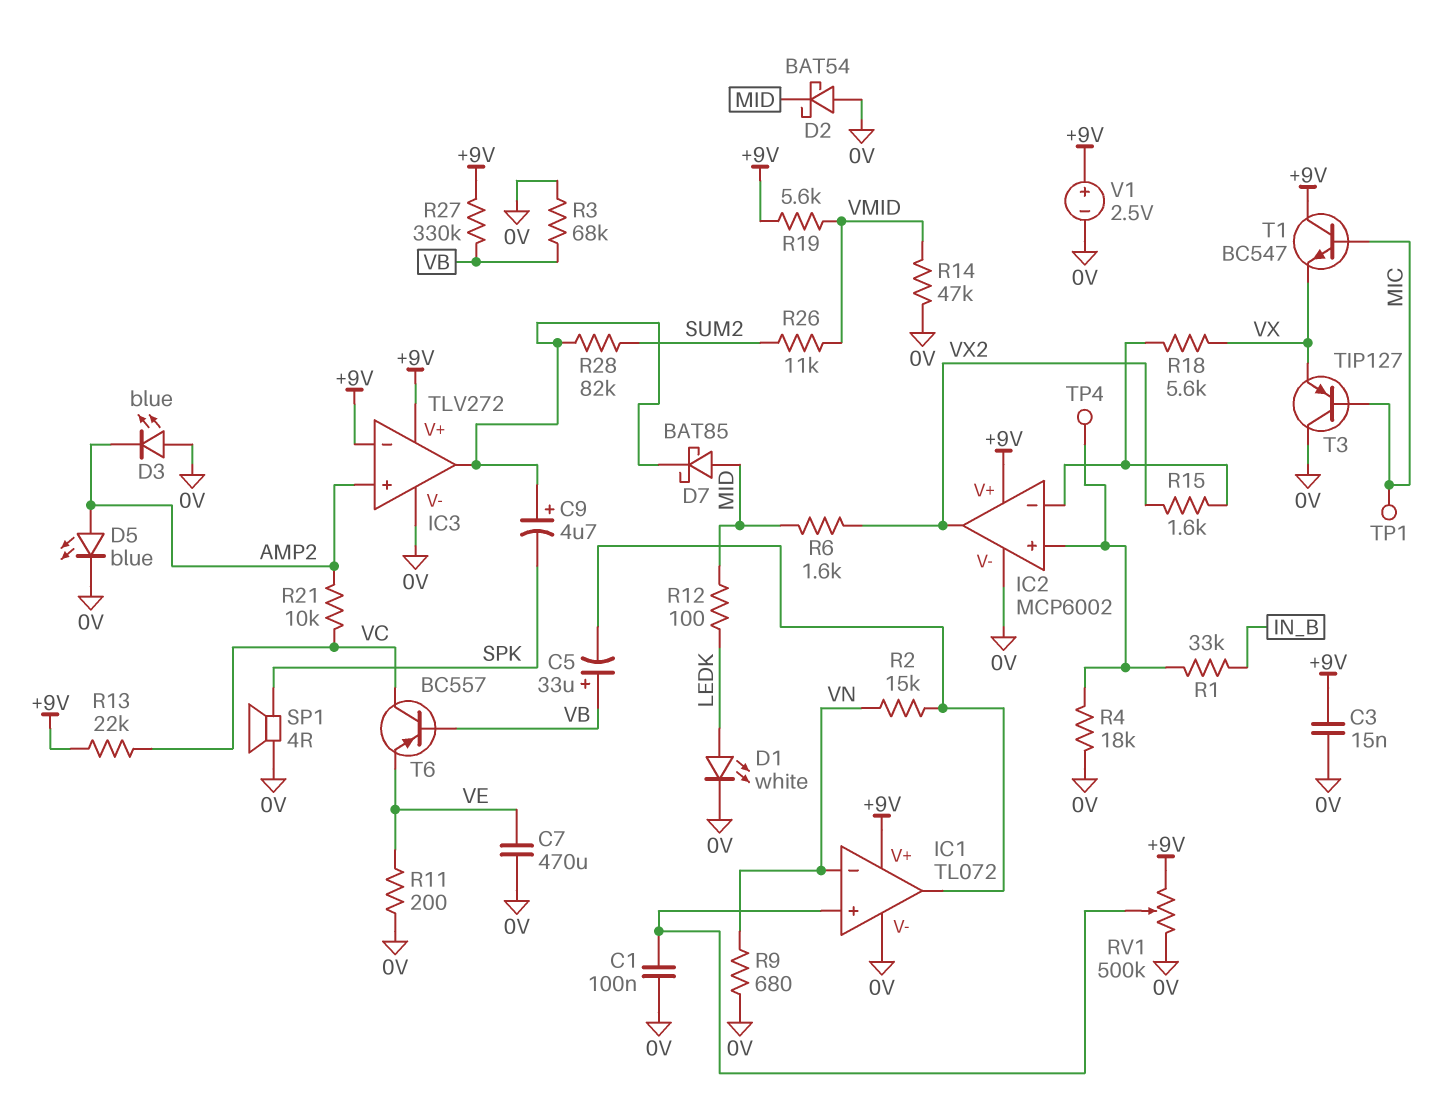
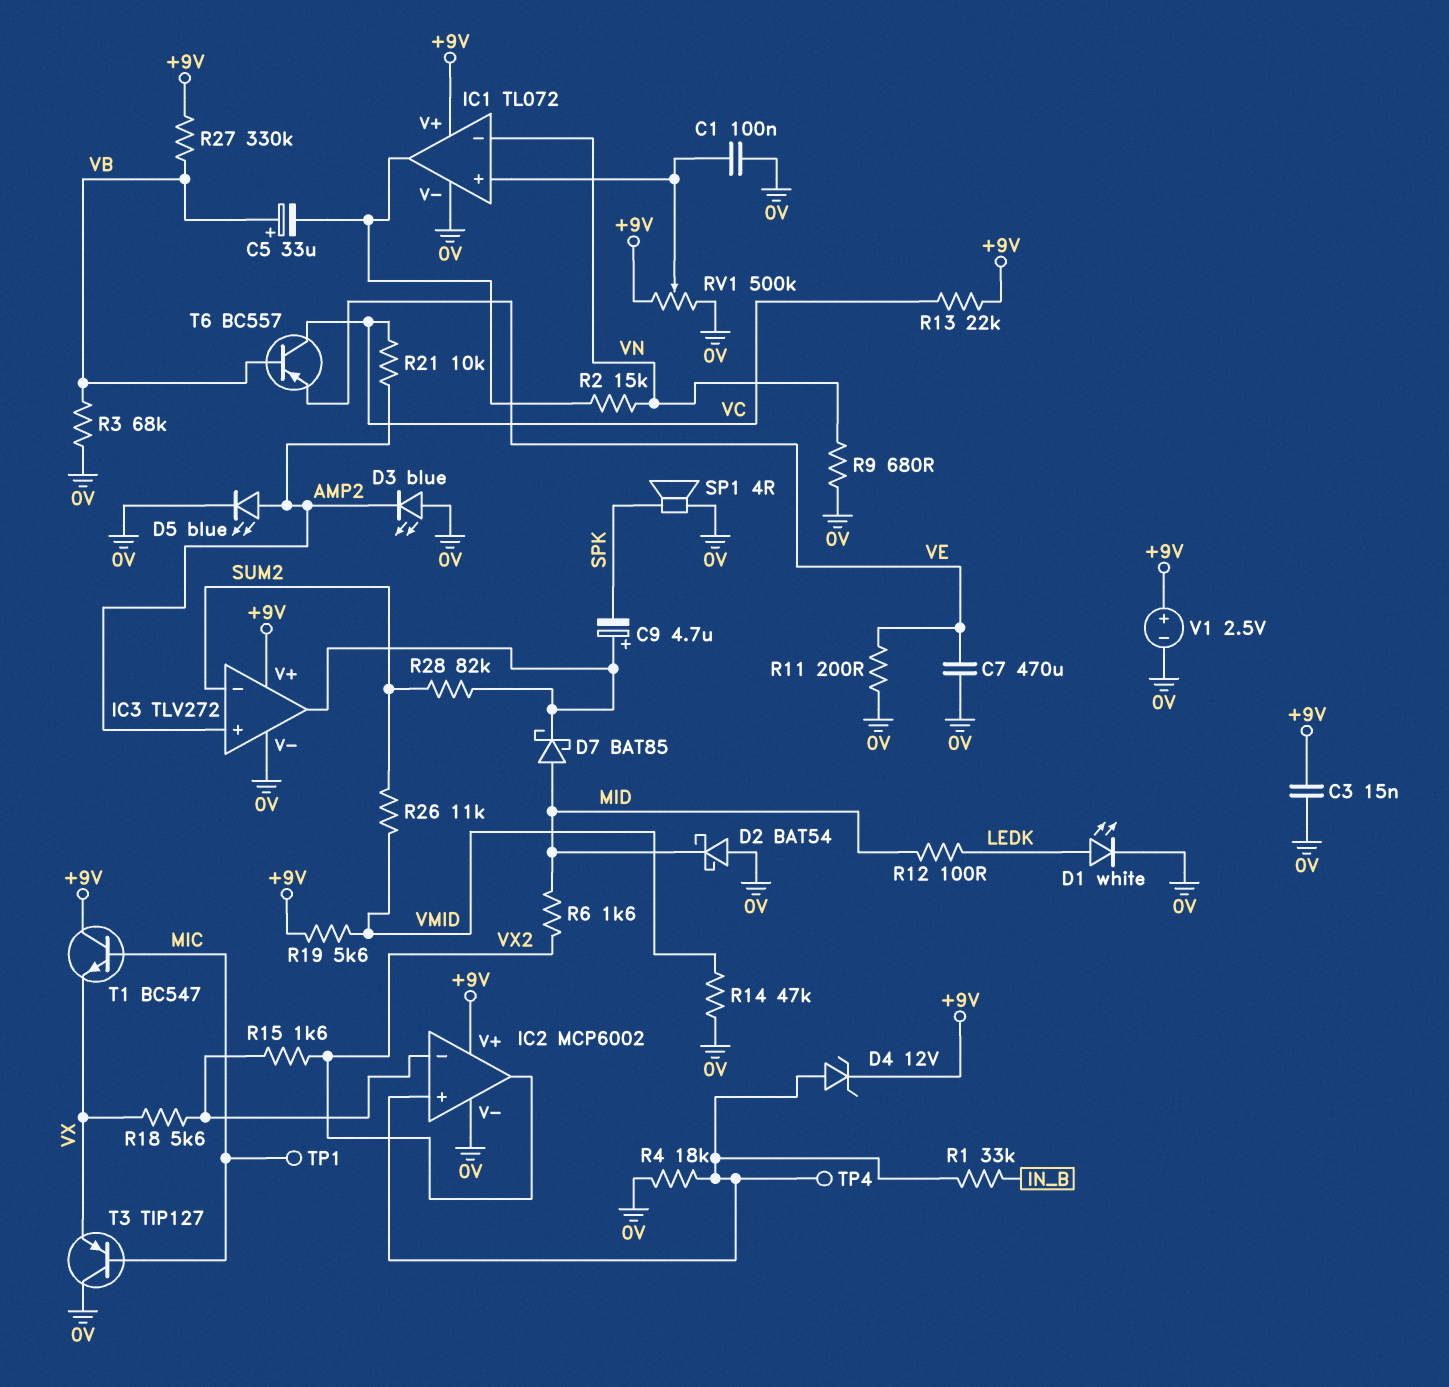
D4: none -> zener 12V (A IC2/in+, K +9V)
IC3 pin in-: +9V -> SUM2

